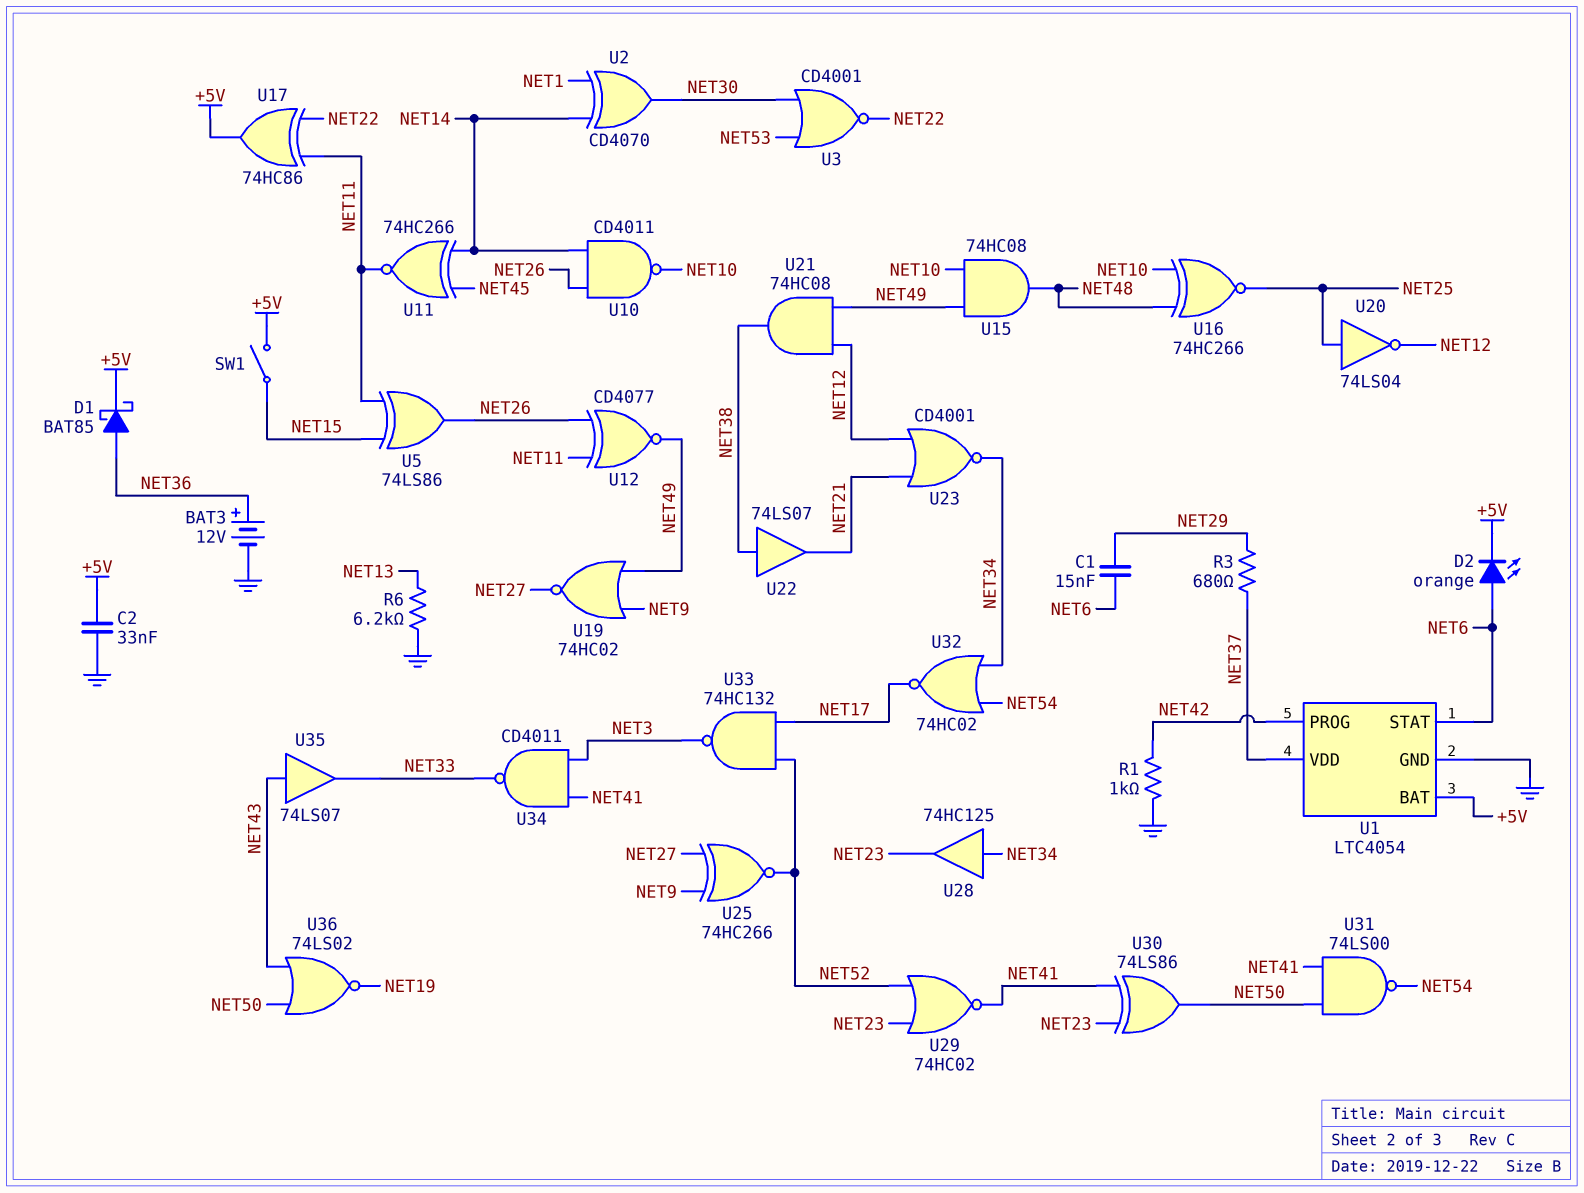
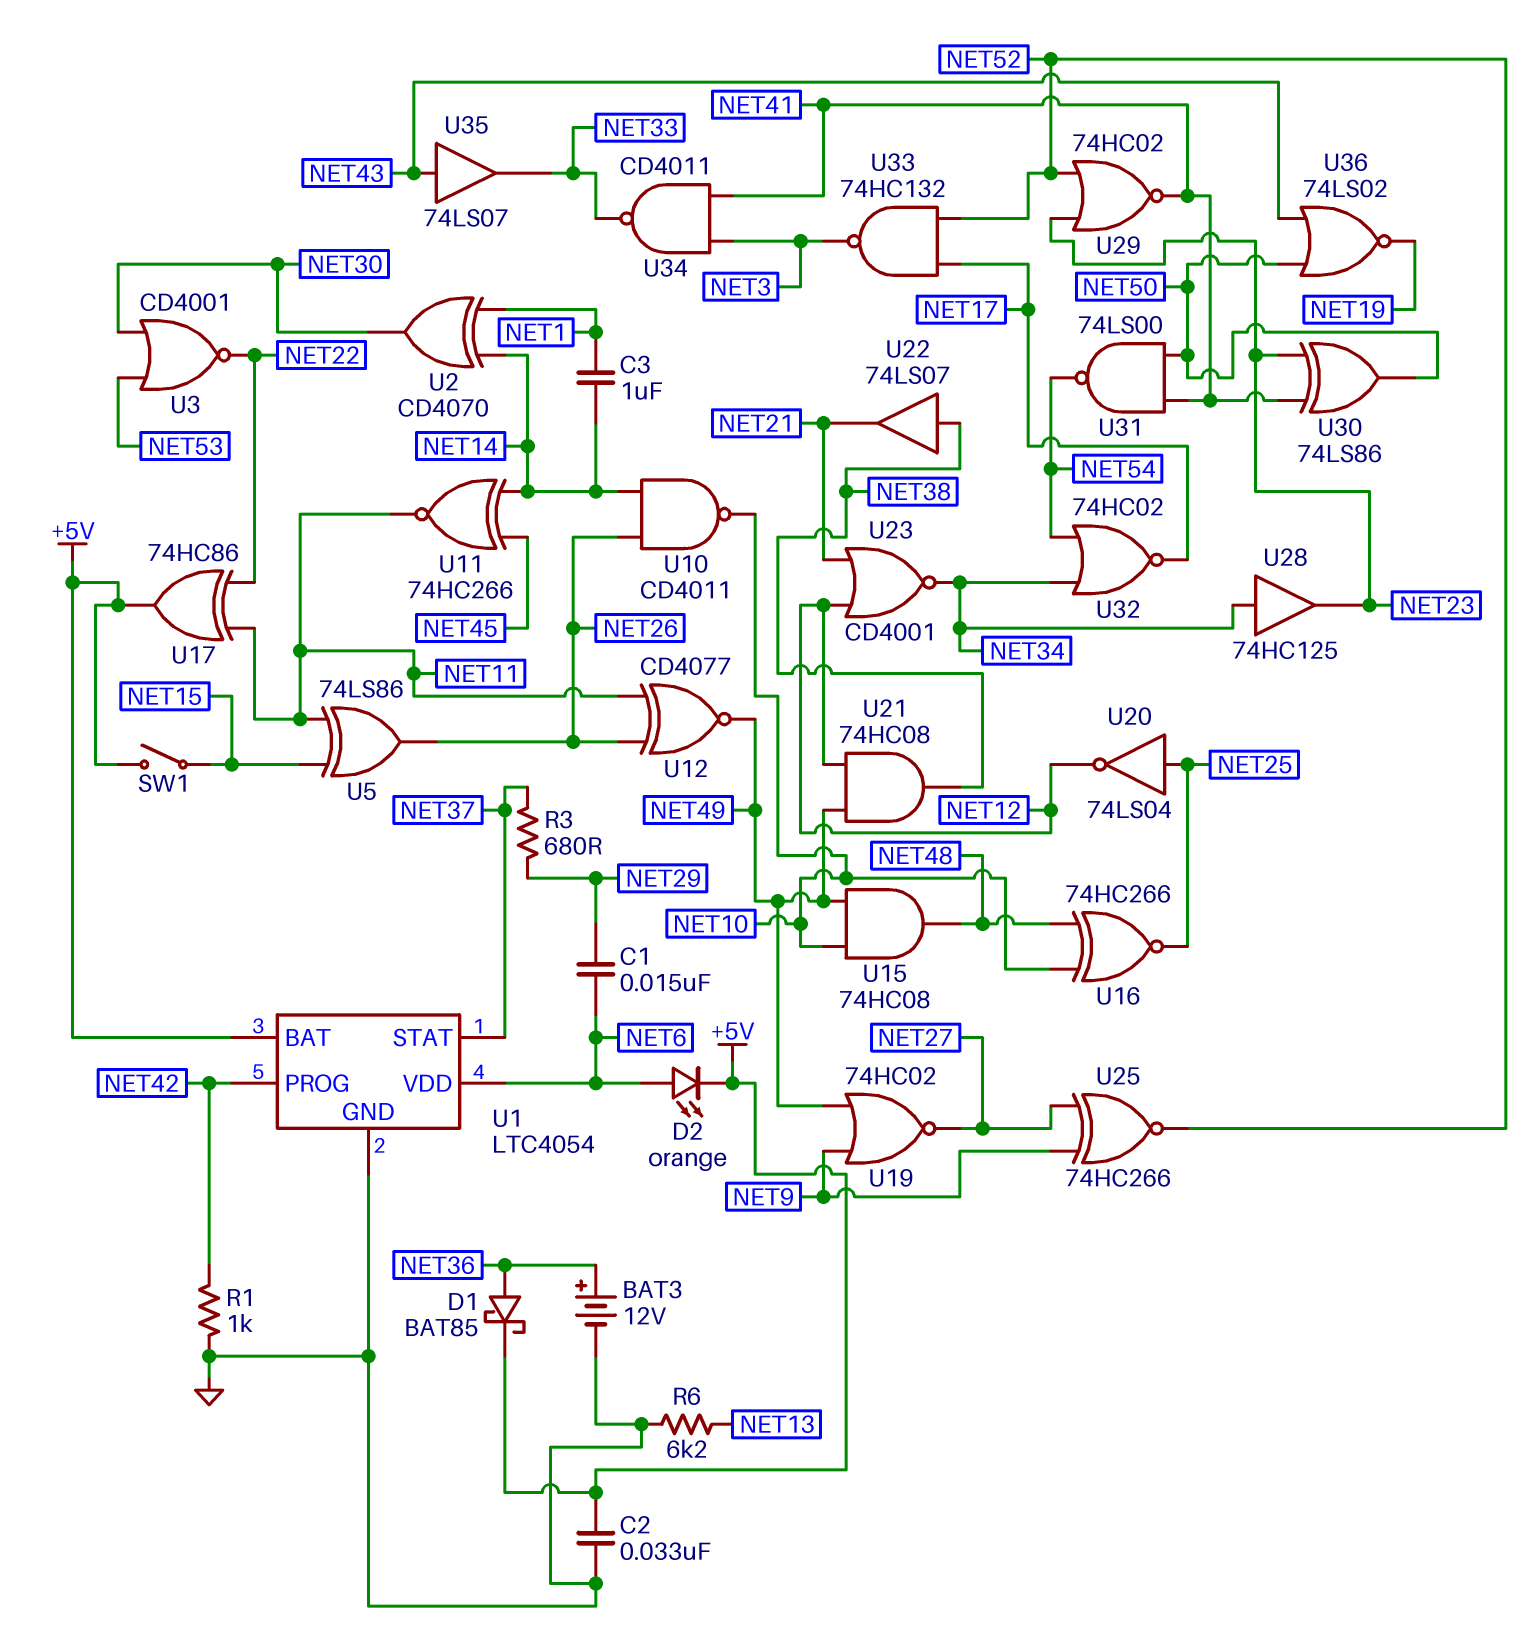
C3: none -> 1uF (NET1, NET14)
U1 pin STAT: NET6 -> NET37
U1 pin VDD: NET37 -> NET6

